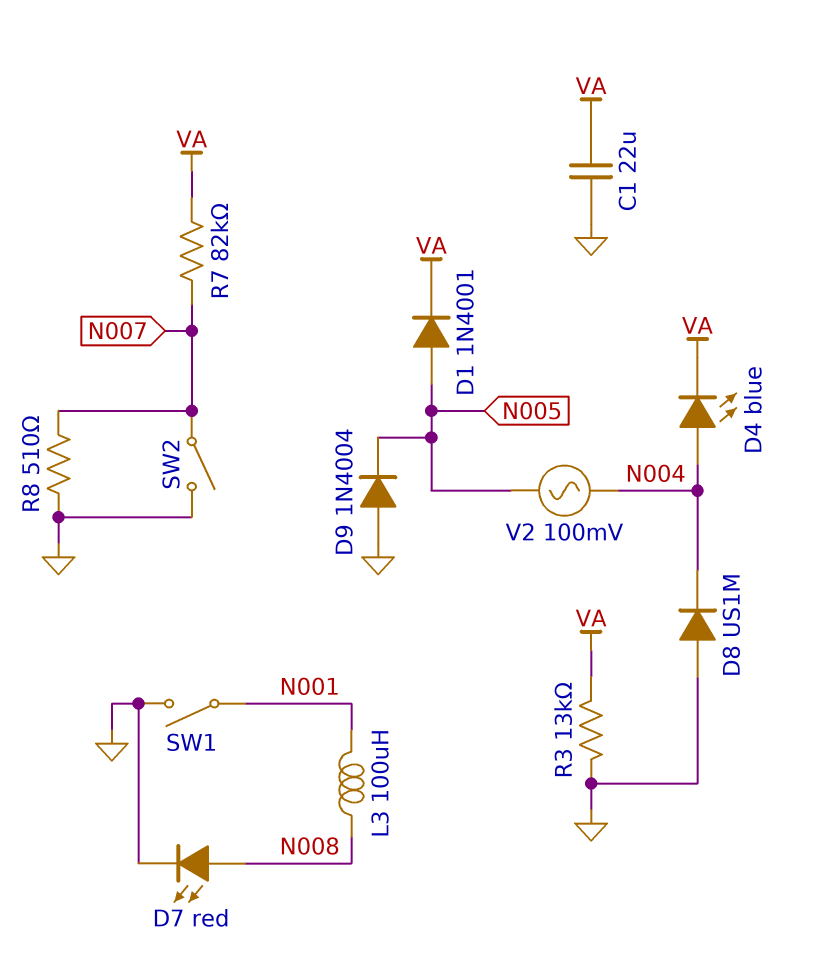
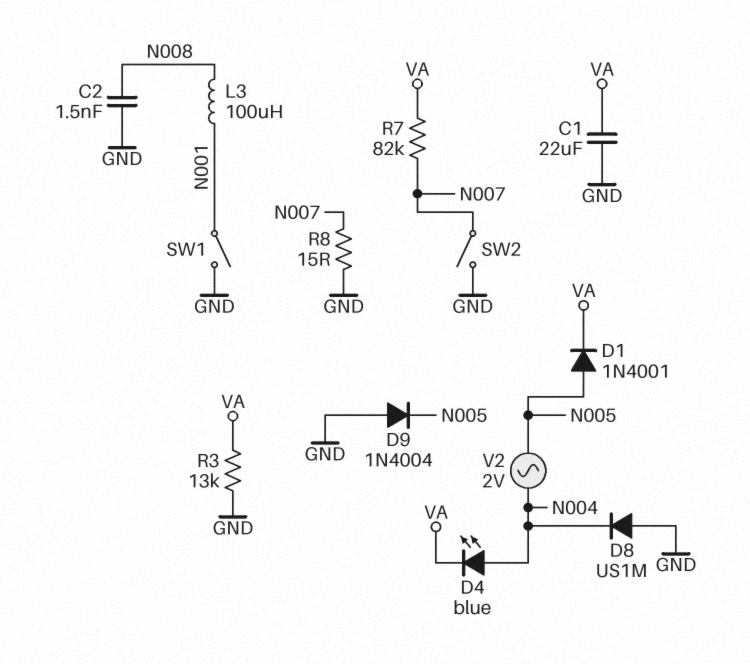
C2: none -> 1.5nF (GND, N008)
D7: LED red (A N008, K GND) -> none
R8: 510 (GND, N007) -> 15 (GND, N007)
V2: AC 100mV (N004, N005) -> AC 2V (N004, N005)

